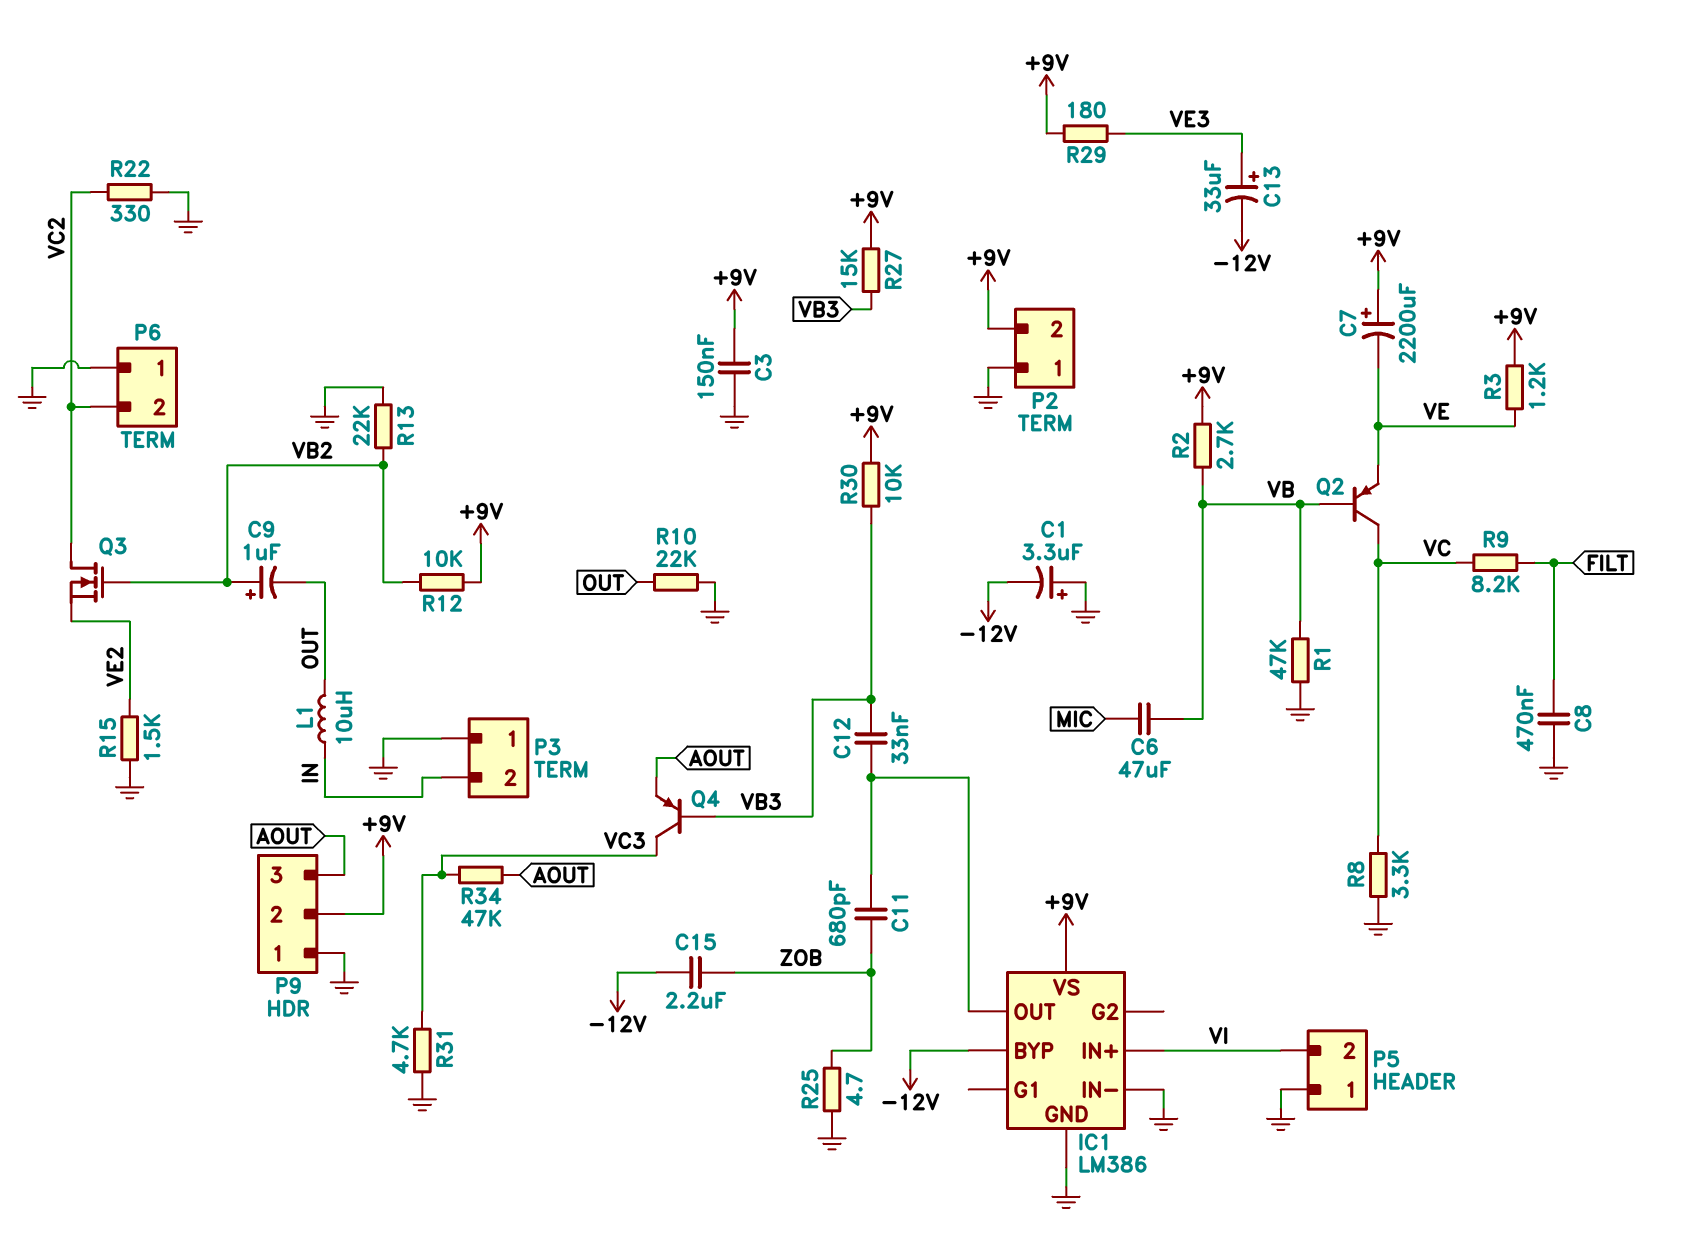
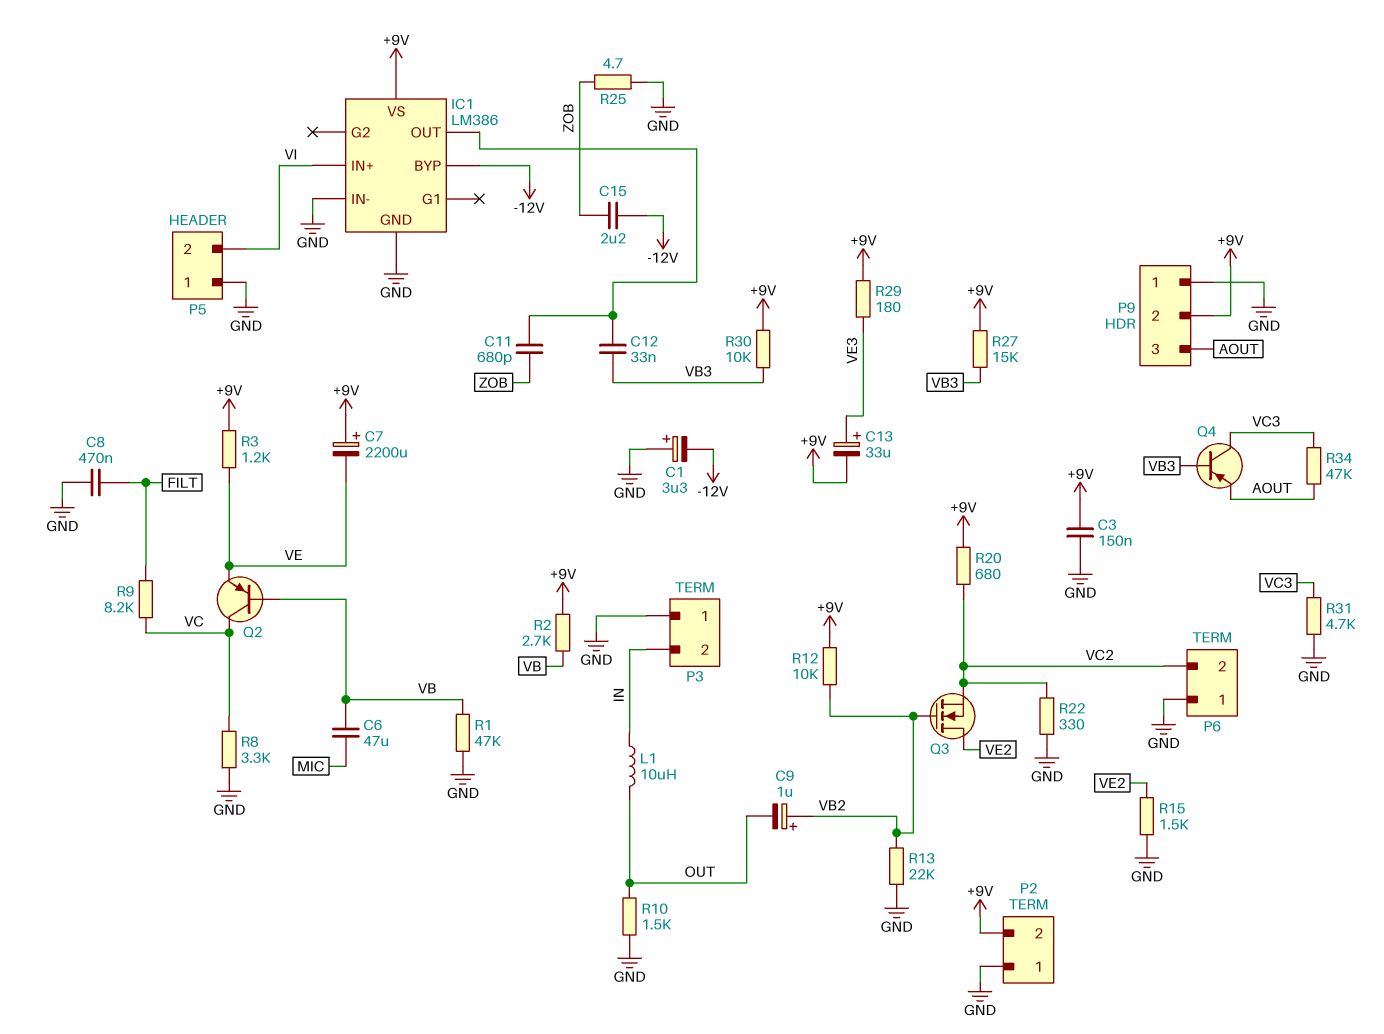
C13: 33uF (plus VE3, minus -12V) -> 33uF (plus VE3, minus +9V)
Q3: NMOS (G VB2, D VC2, S VE2) -> NMOS (G VB2, D VE2, S VC2)
R10: 22k (GND, OUT) -> 1.5k (GND, OUT)
R20: none -> 680 (+9V, VC2)

